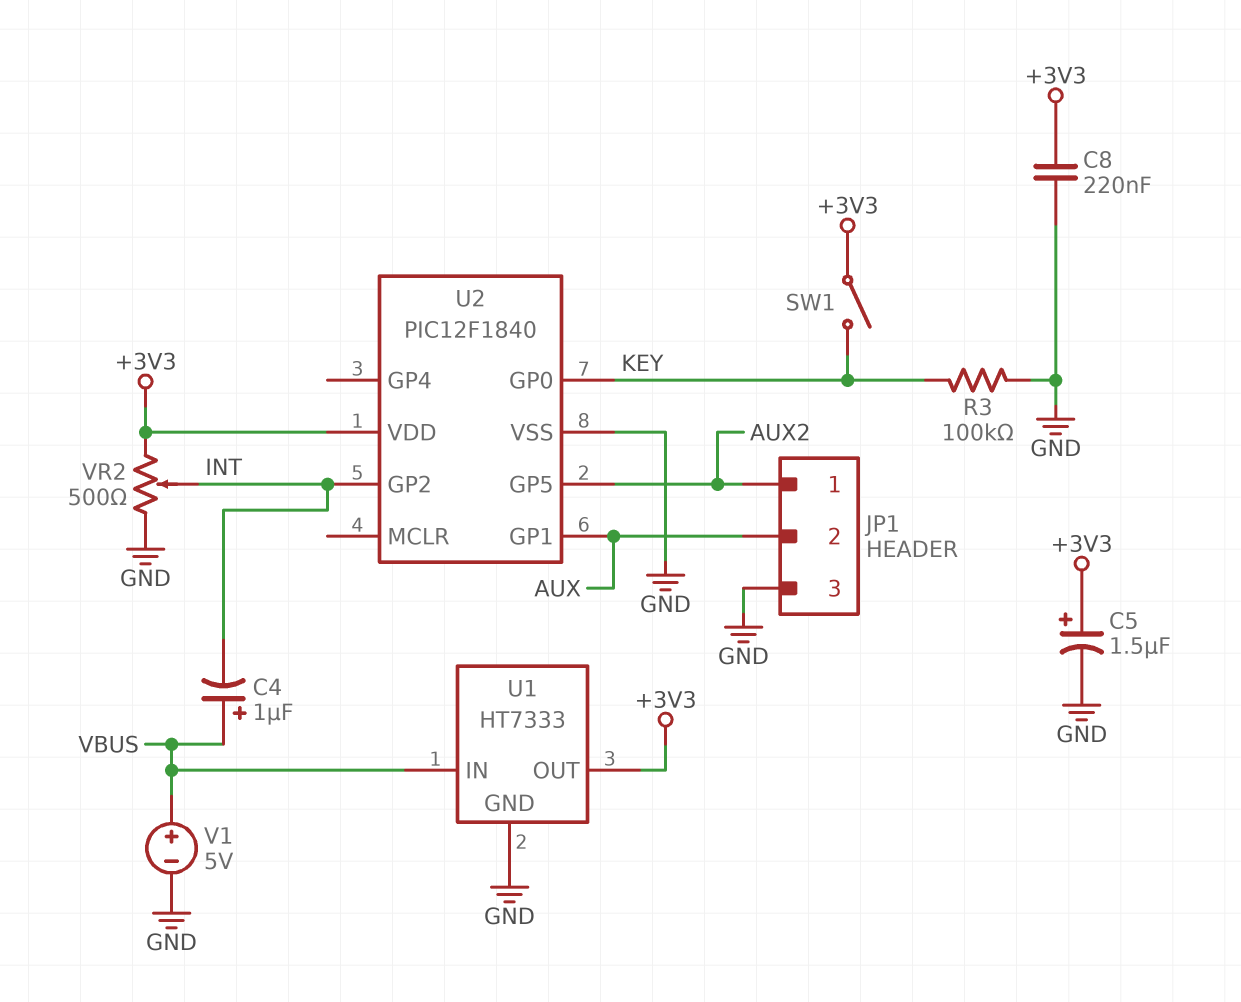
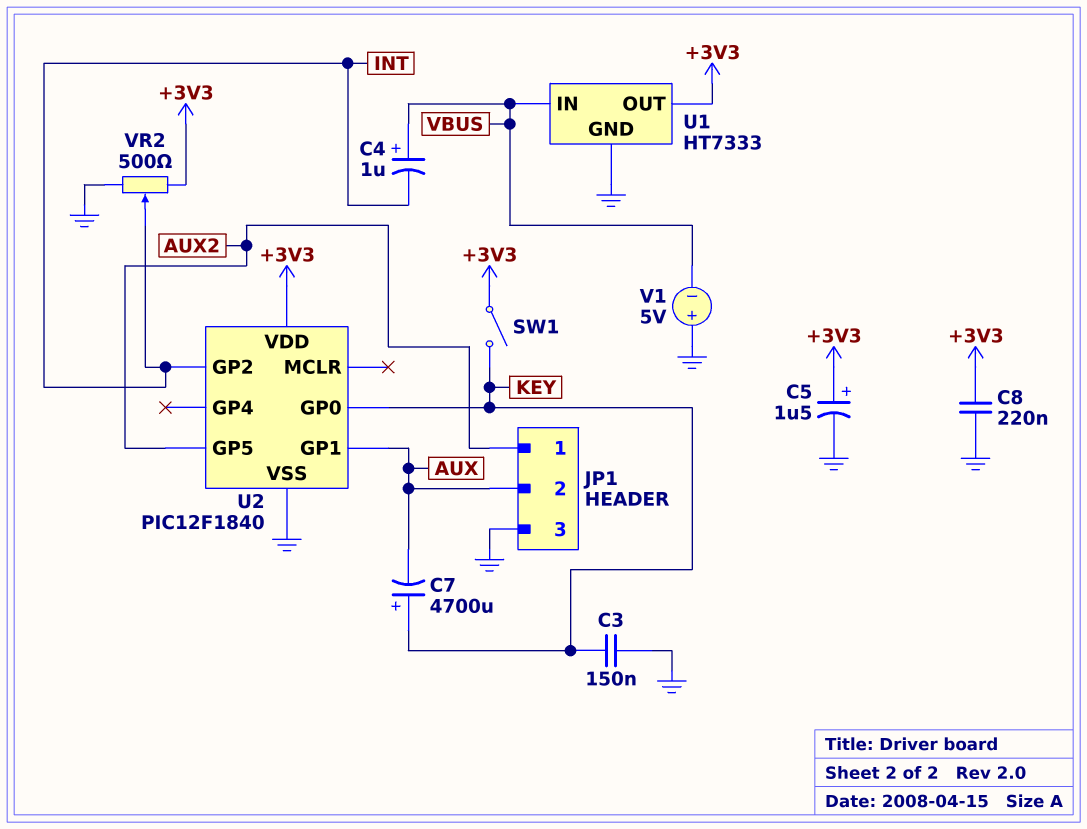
C3: none -> 150nF (GND, KEY)
C7: none -> 4700uF (plus KEY, minus AUX)
R3: 100k (GND, KEY) -> none
V1: 5V (plus VBUS, minus GND) -> 5V (plus GND, minus VBUS)

